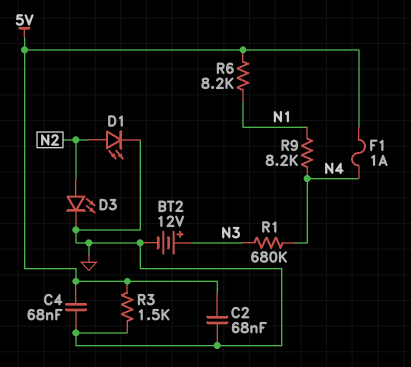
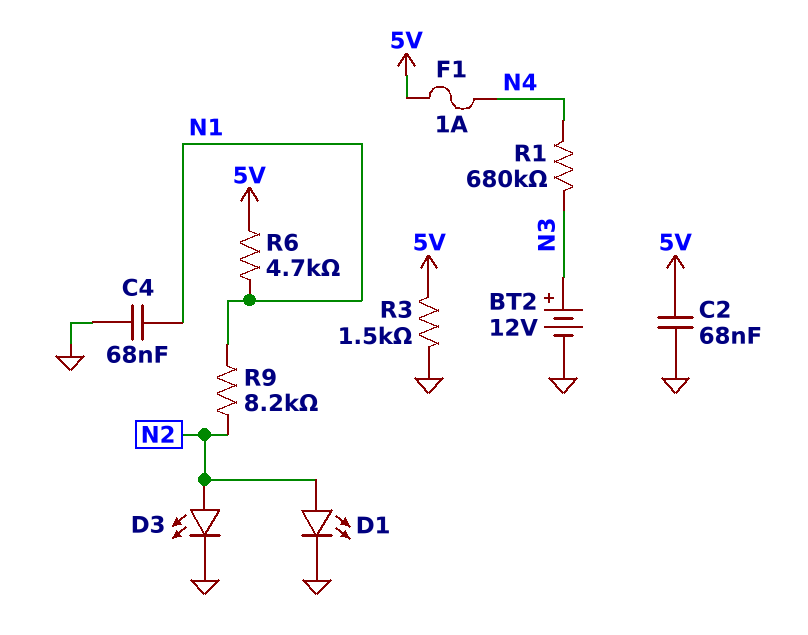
C4: 68nF (5V, GND) -> 68nF (GND, N1)
R6: 8.2k (5V, N1) -> 4.7k (5V, N1)
R9: 8.2k (N1, N4) -> 8.2k (N1, N2)

